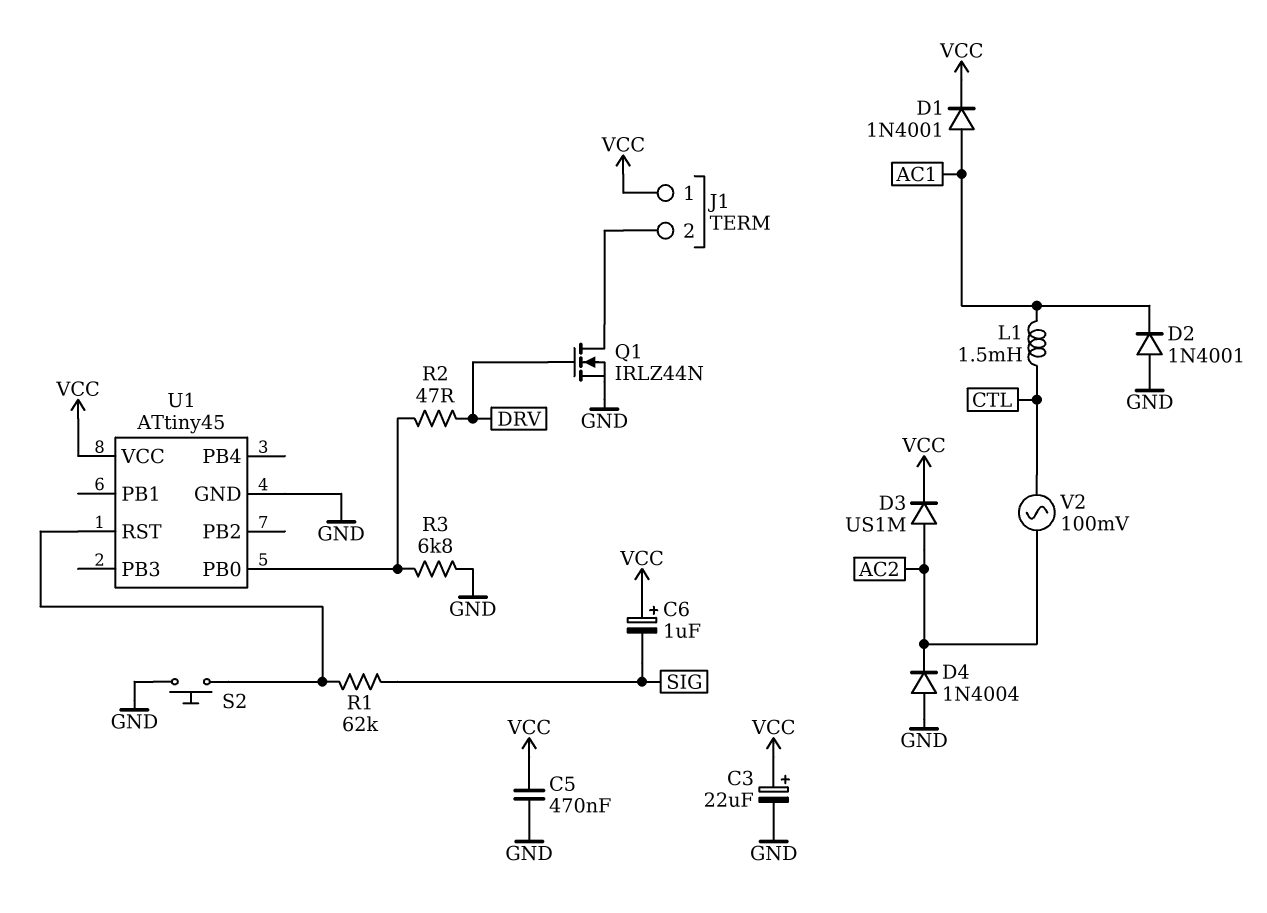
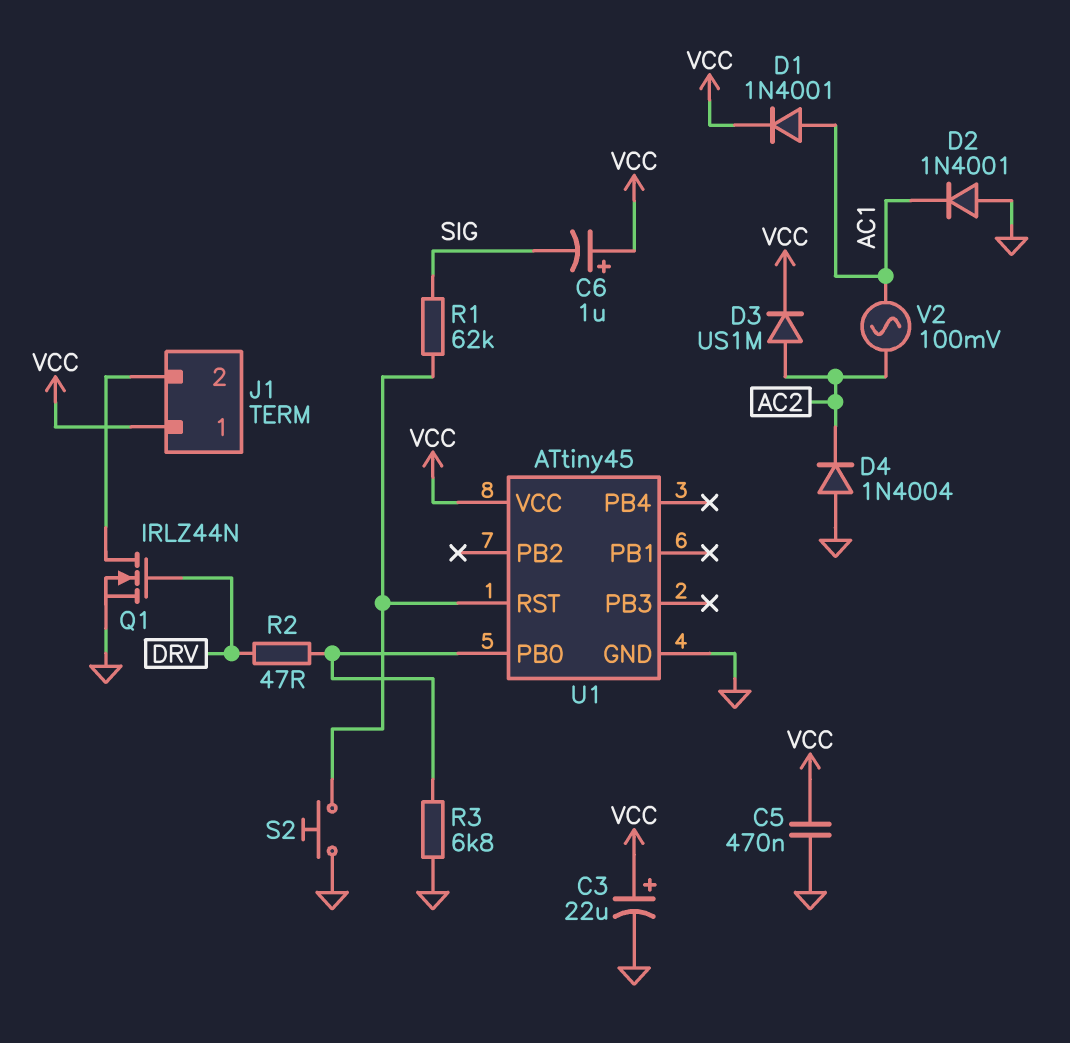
L1: 1.5mH (AC1, CTL) -> none
V2: AC 100mV (AC2, CTL) -> AC 100mV (AC1, AC2)

